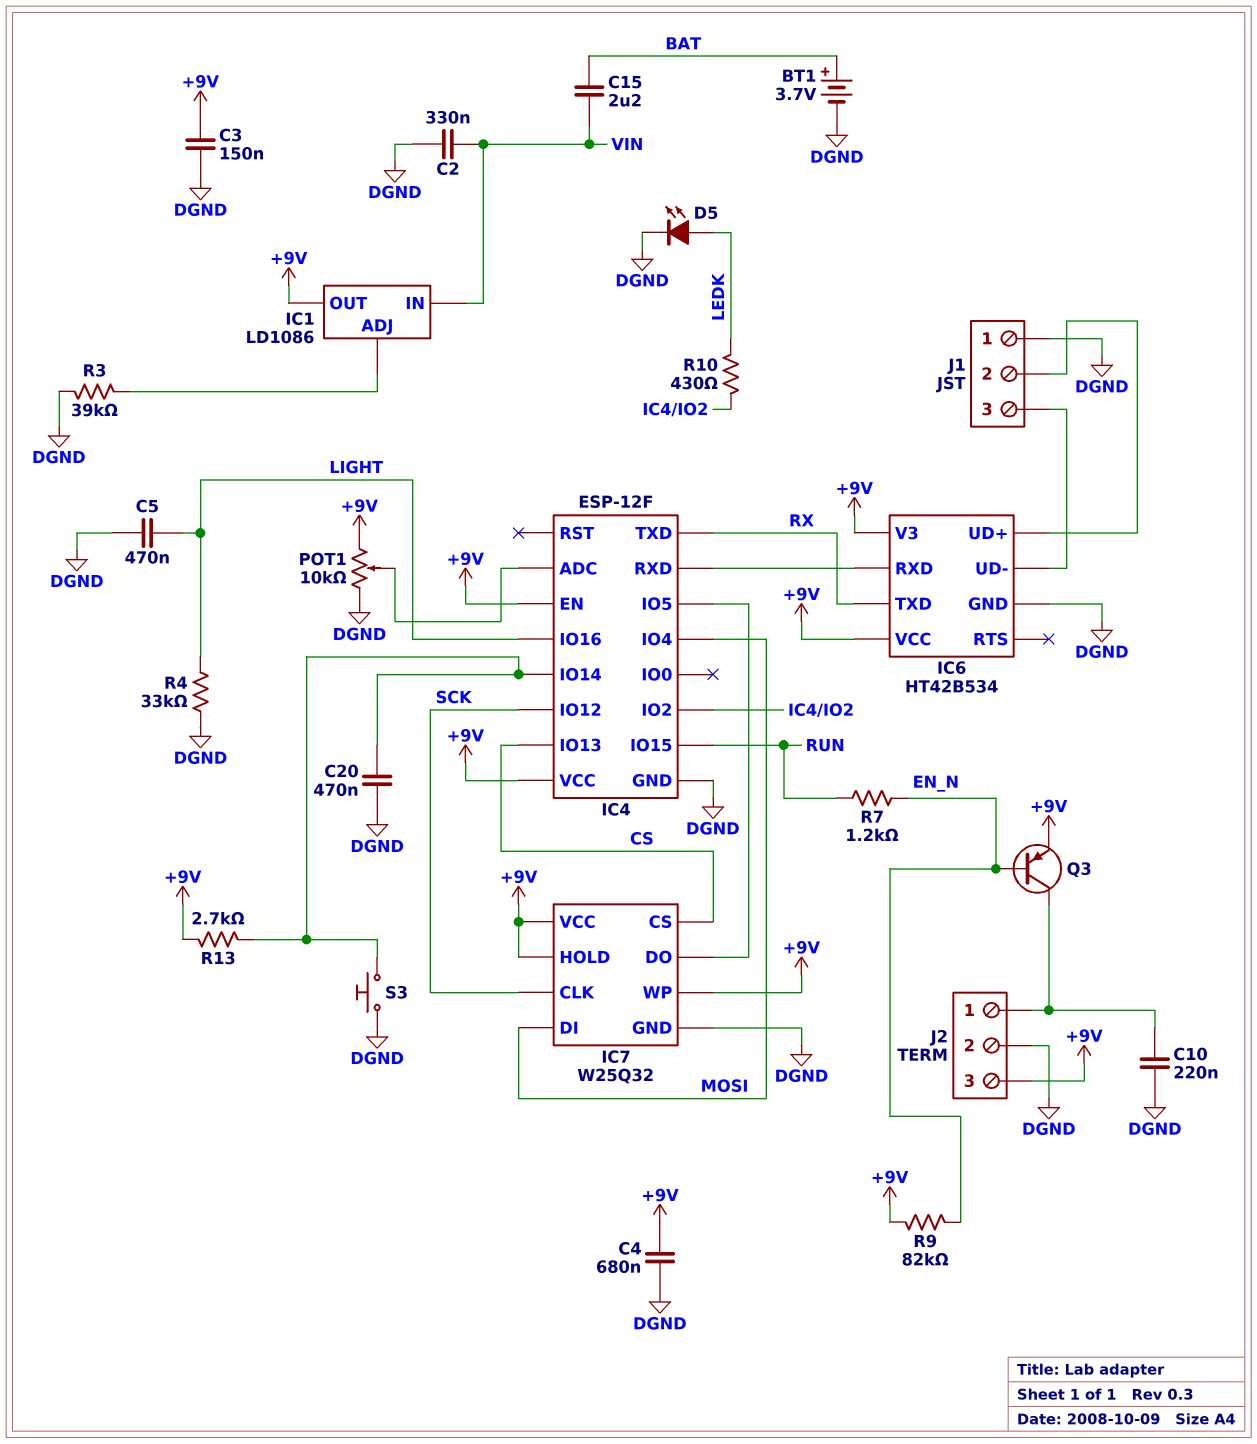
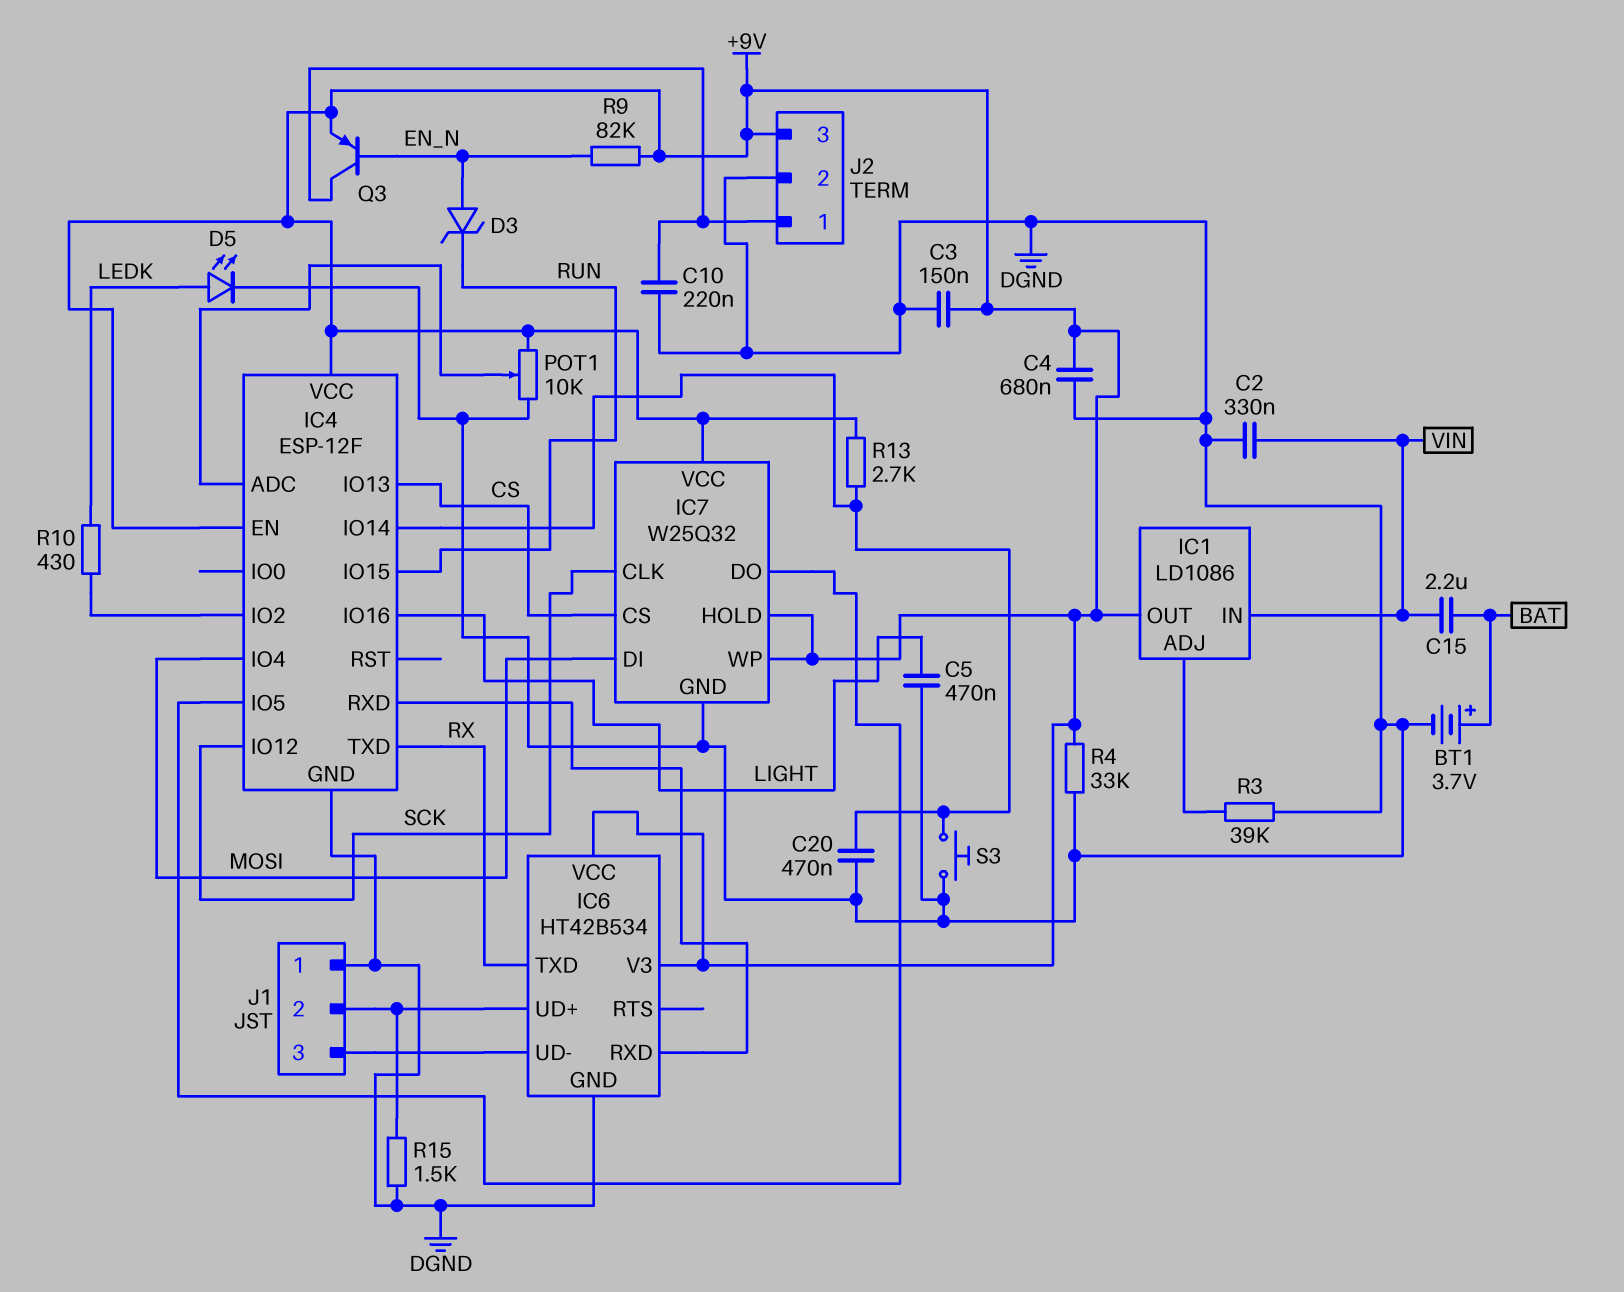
D3: none -> zener (A EN_N, K RUN)
R4: 33k (DGND, LIGHT) -> 33k (+9V, DGND)
R7: 1.2k (EN_N, RUN) -> none
R15: none -> 1.5k (DGND, IC6/UD+)

